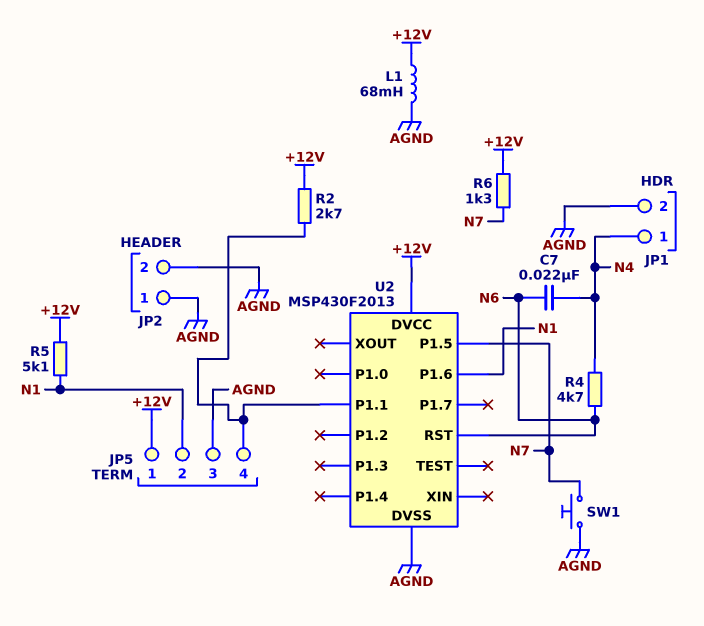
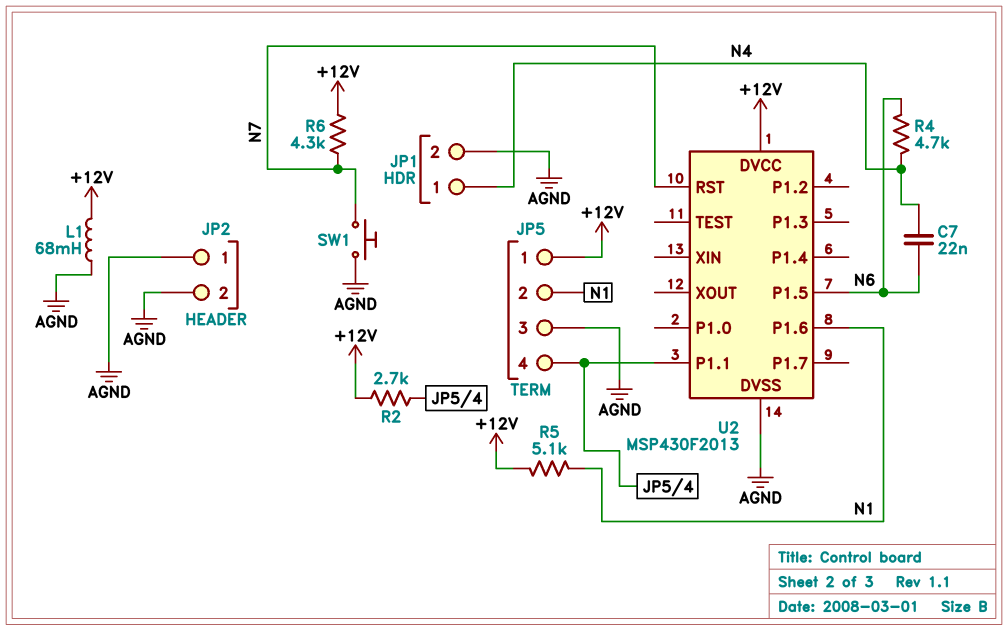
R6: 1.3k (+12V, N7) -> 4.3k (+12V, N7)
U2 pin P1.5: N7 -> N6
U2 pin RST: N6 -> N7

